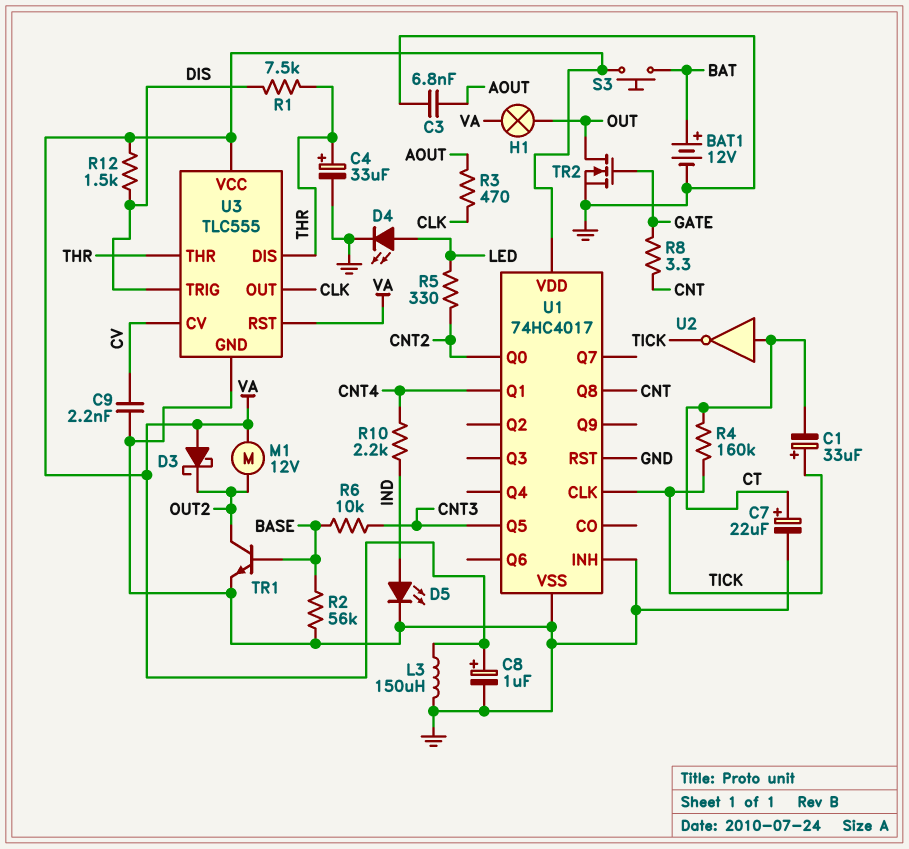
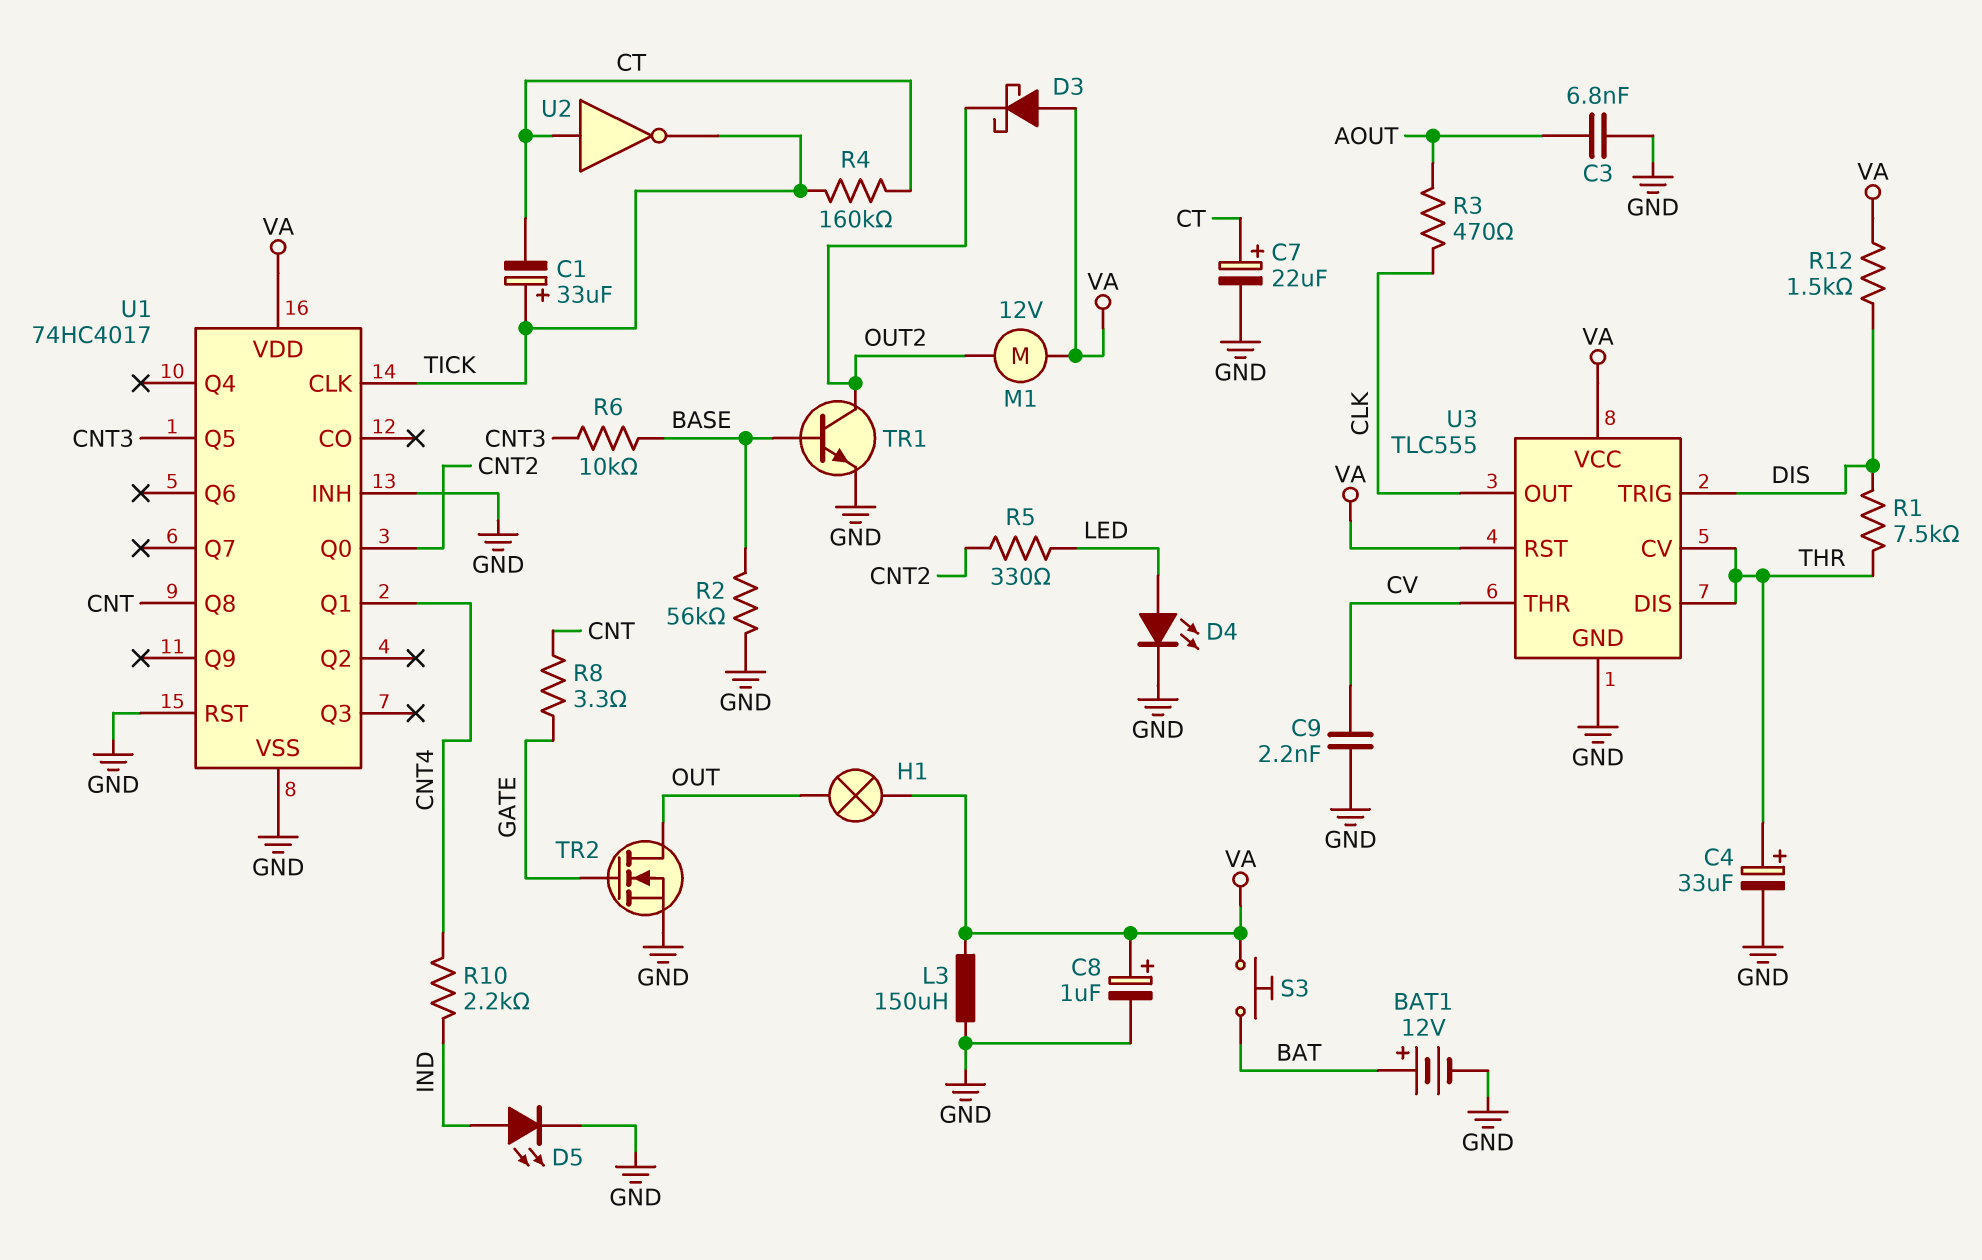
U3 pin CV: CV -> THR
U3 pin THR: THR -> CV

